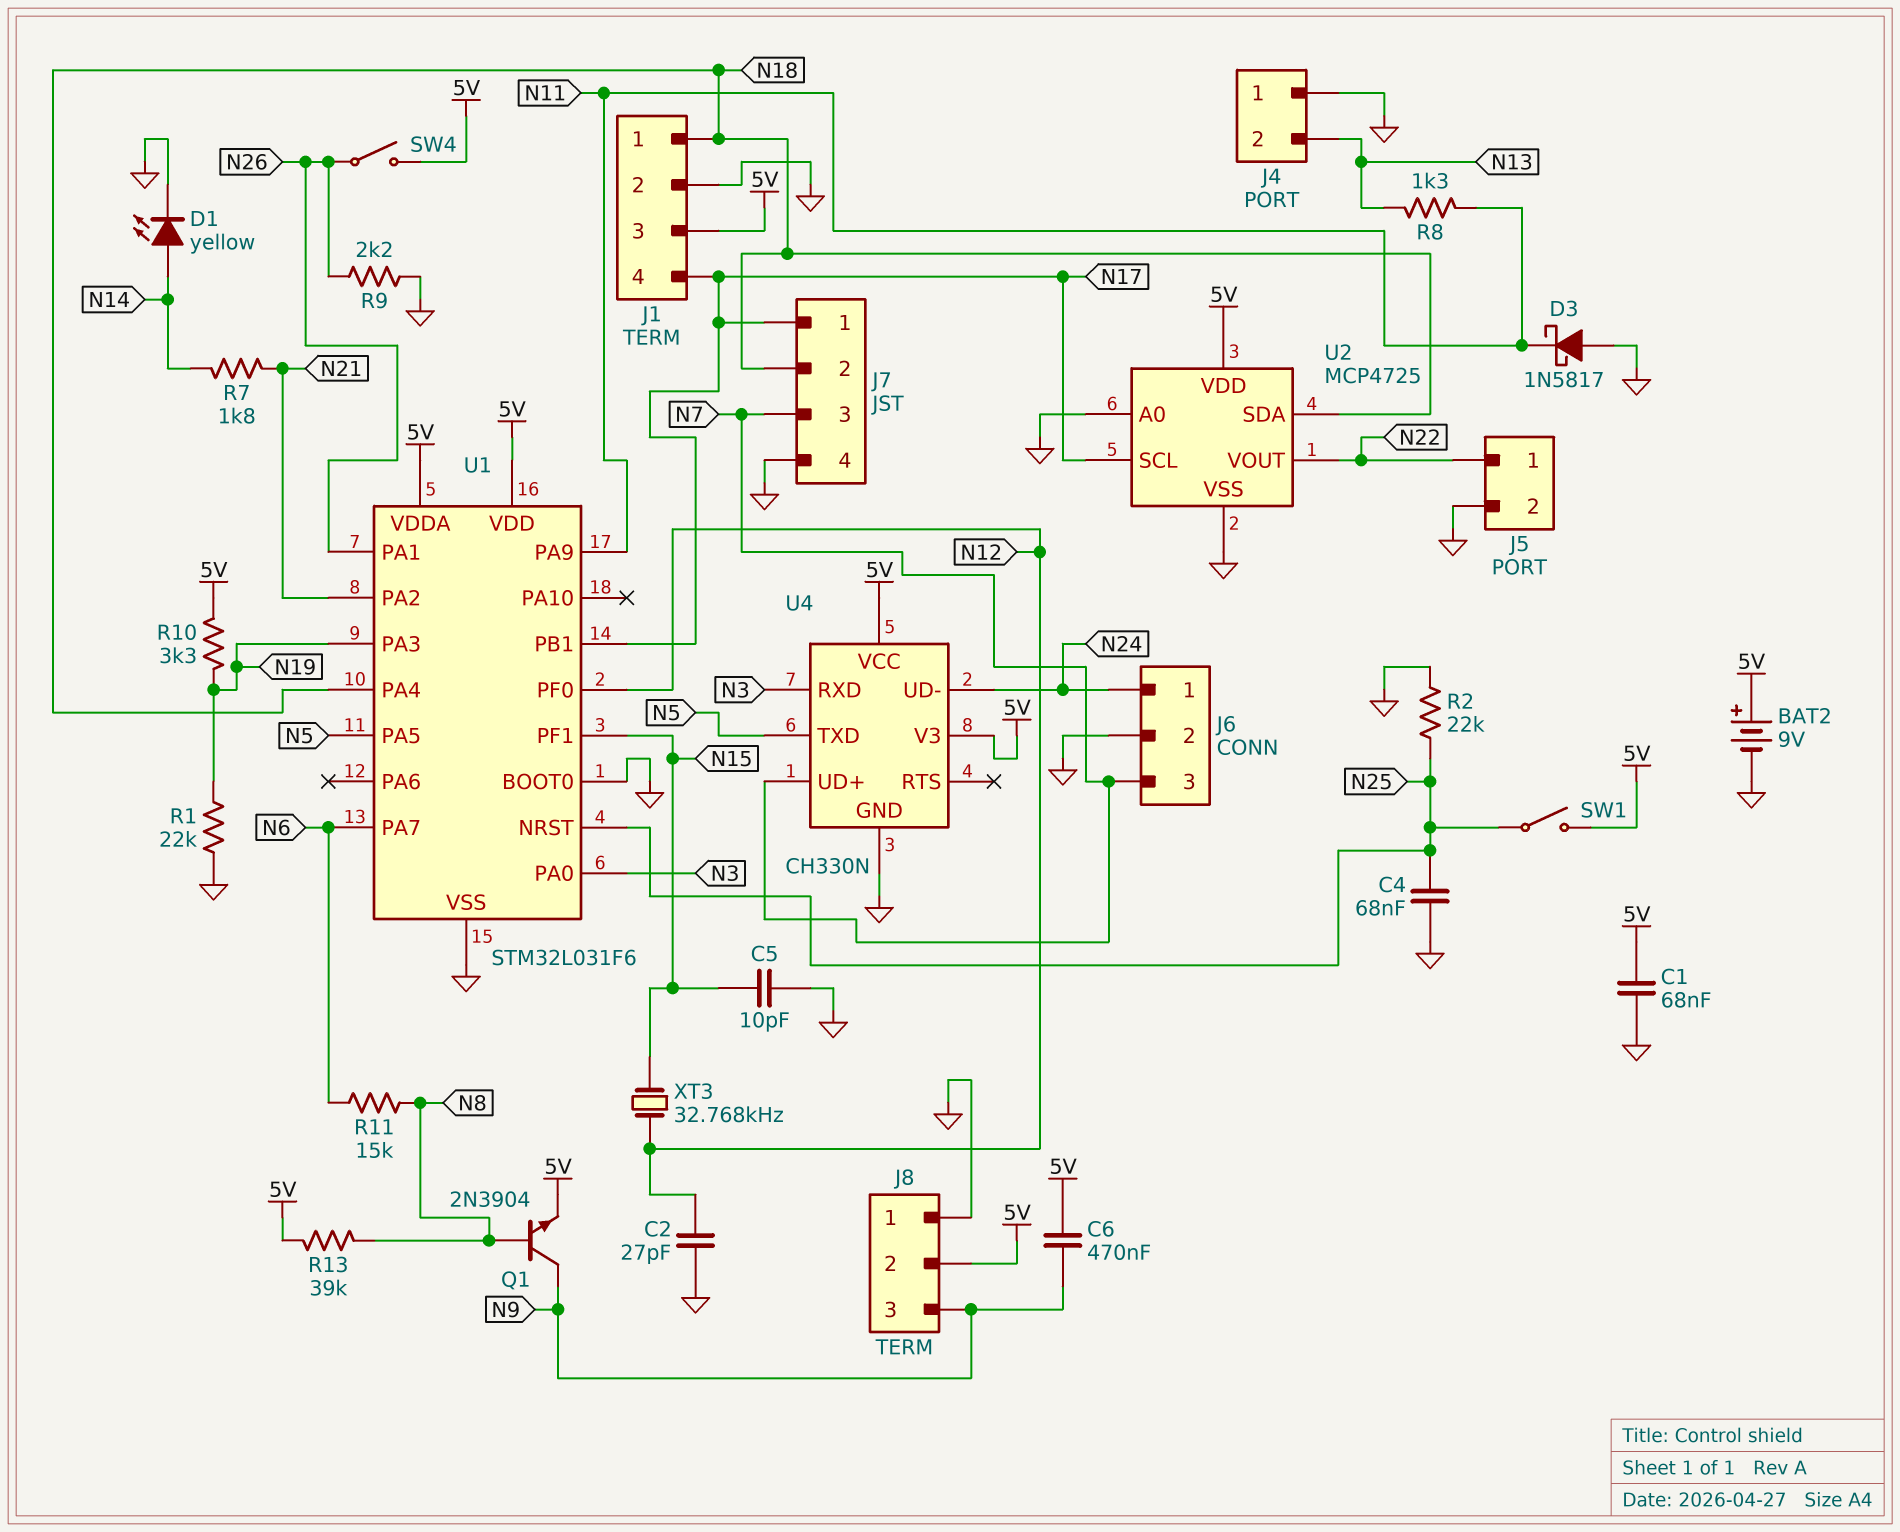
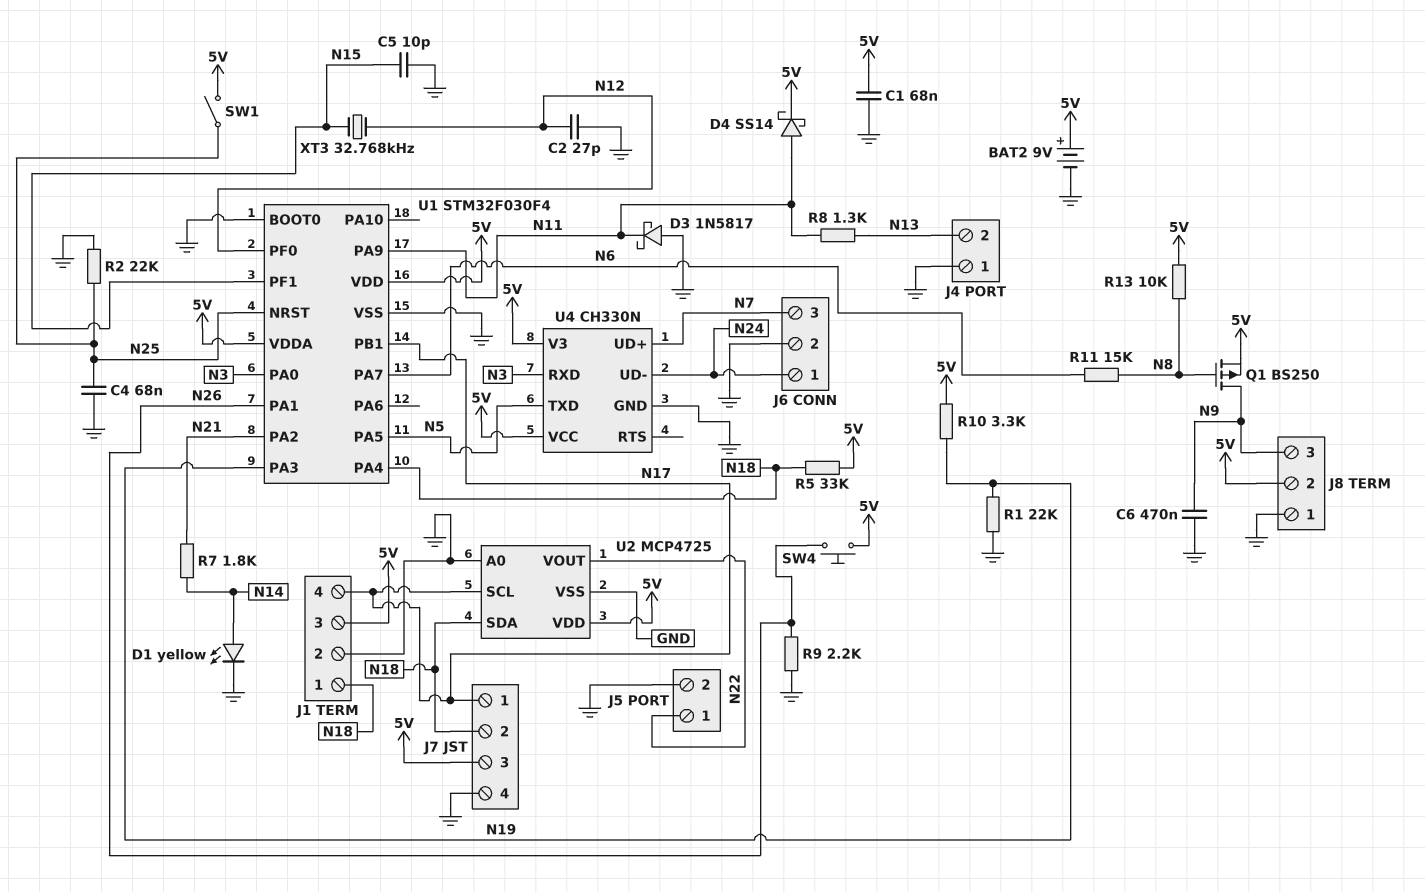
C6: 470nF (5V, N9) -> 470nF (GND, N9)
D4: none -> schottky SS14 (A N11, K 5V)
J7 pin 3: N7 -> 5V
Q1: NPN 2N3904 (B N8, C N9, E 5V) -> PMOS BS250 (G N8, D N9, S 5V)
R5: none -> 33k (5V, N18)
R13: 39k (5V, N8) -> 10k (5V, N8)
SW4: switch (5V, N26) -> button (5V, N26)
U1: STM32L031F6 -> STM32F030F4

